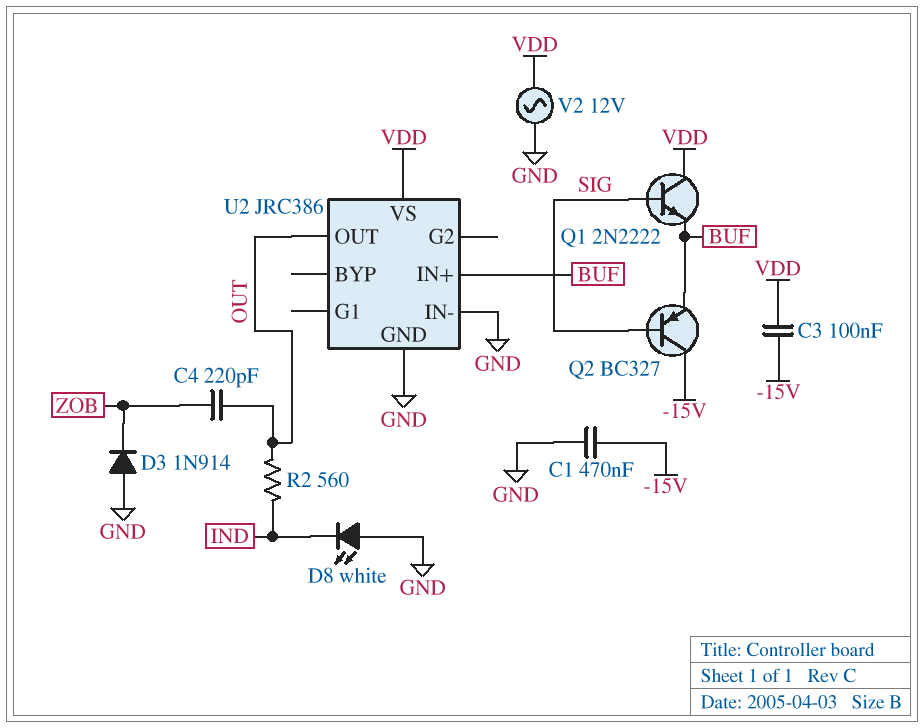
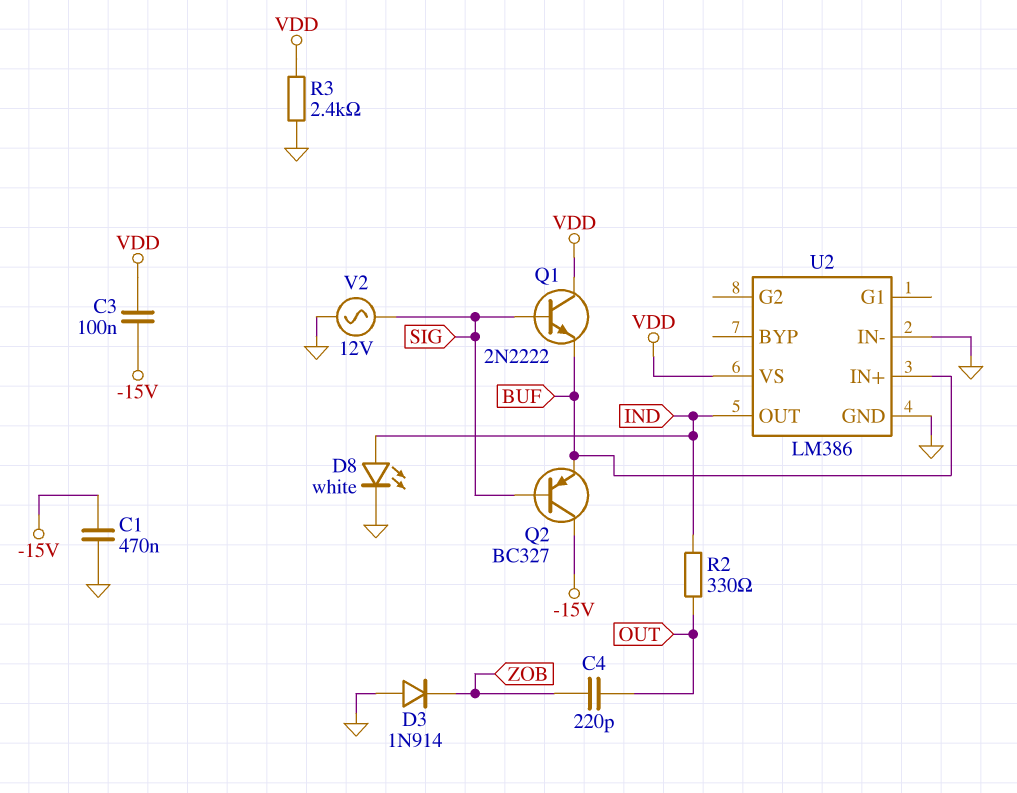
D8: LED white (A GND, K IND) -> LED white (A IND, K GND)
R2: 560 (IND, OUT) -> 330 (IND, OUT)
R3: none -> 2.4k (GND, VDD)
U2: JRC386 -> LM386
U2 pin OUT: OUT -> IND
V2: AC 12V (GND, VDD) -> AC 12V (GND, SIG)

